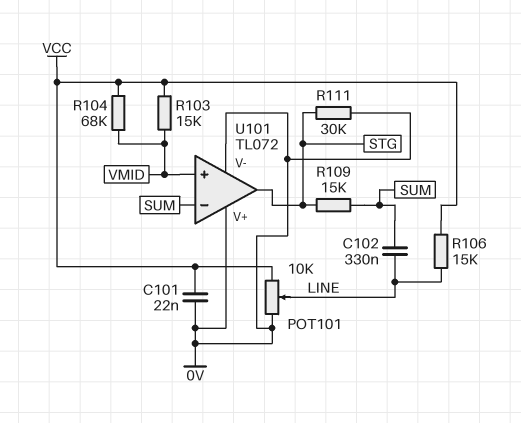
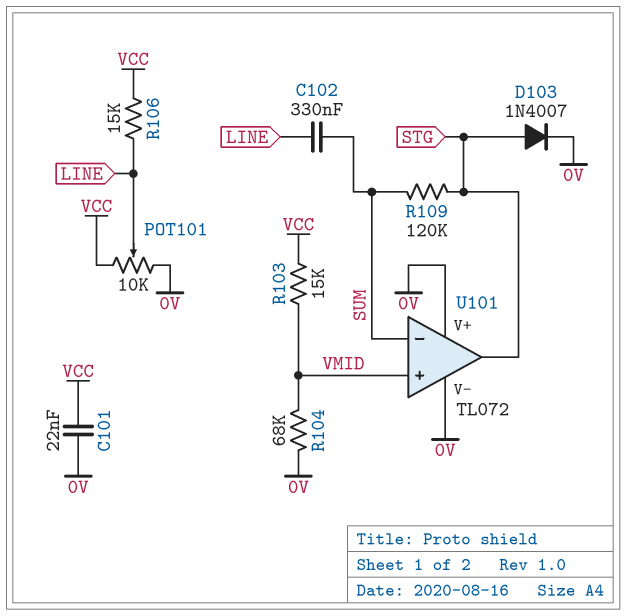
D103: none -> diode 1N4007 (A STG, K 0V)
R104: 68k (VCC, VMID) -> 68k (0V, VMID)
R109: 15k (STG, SUM) -> 120k (STG, SUM)
R111: 30k (0V, STG) -> none

